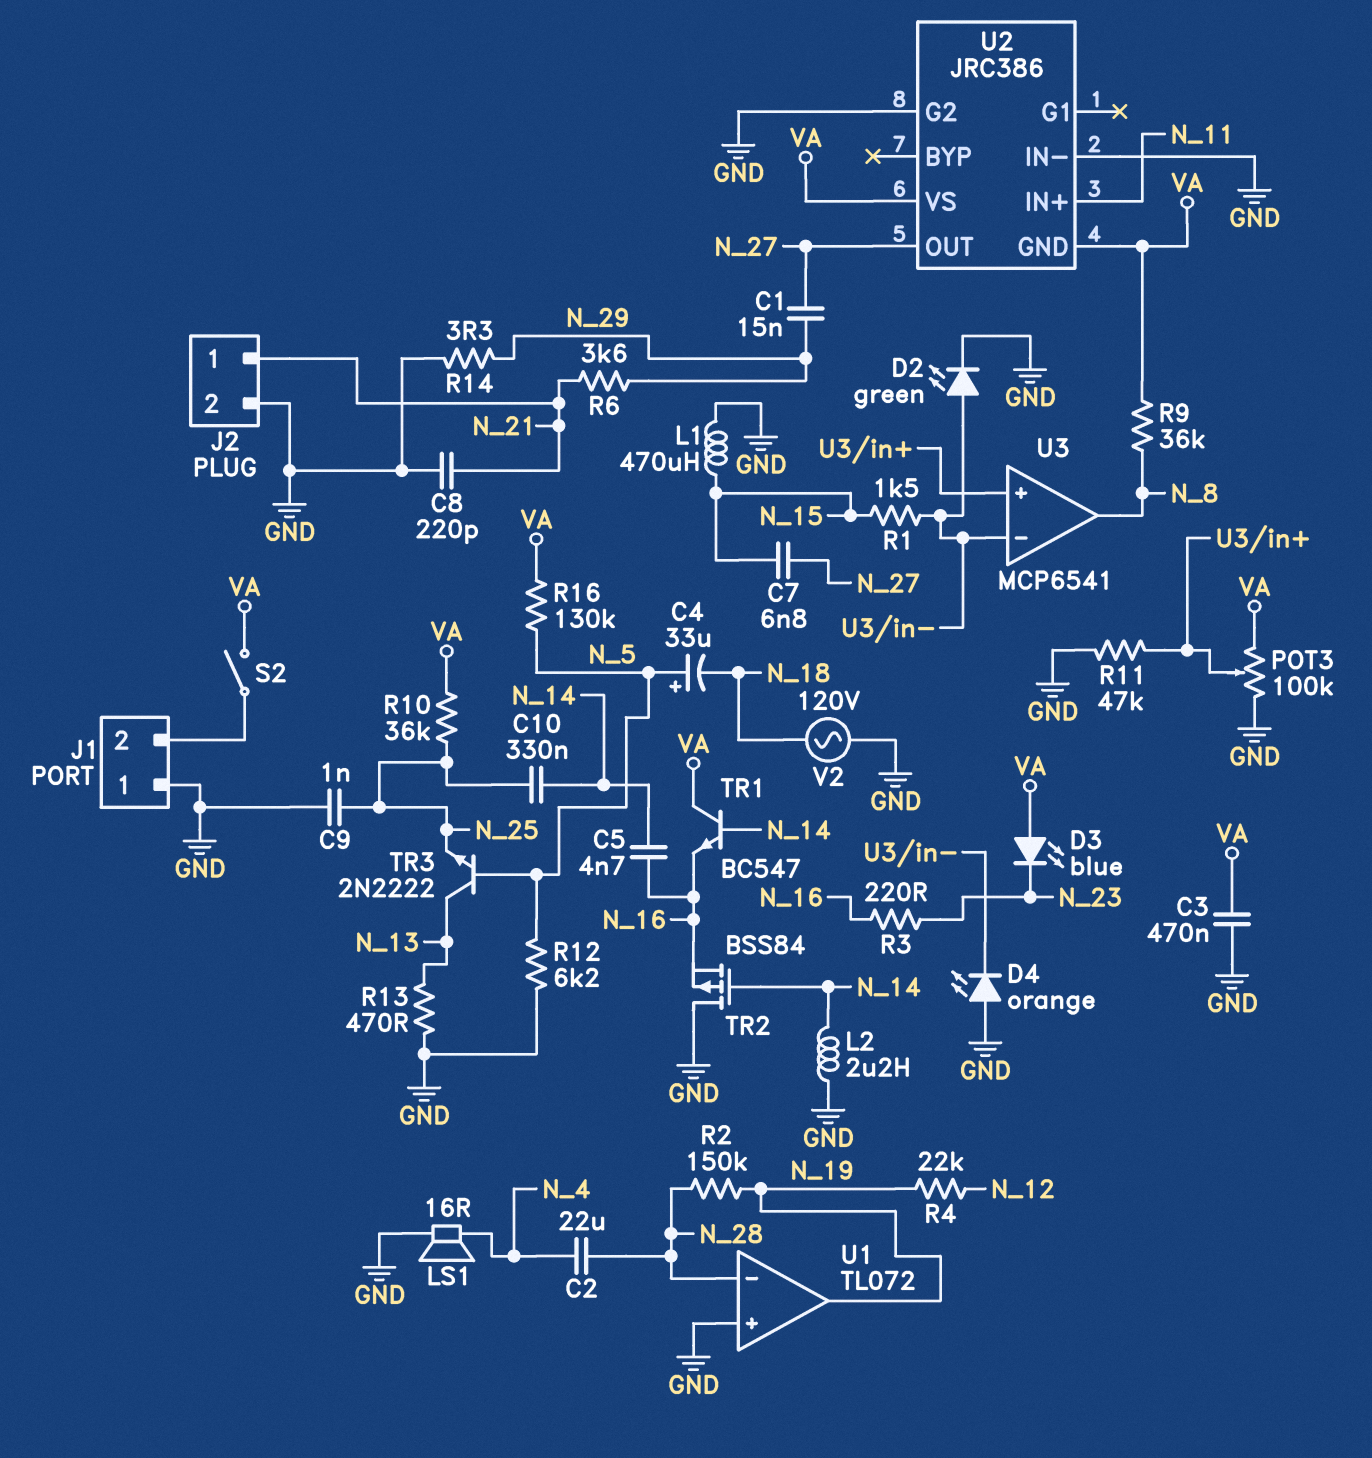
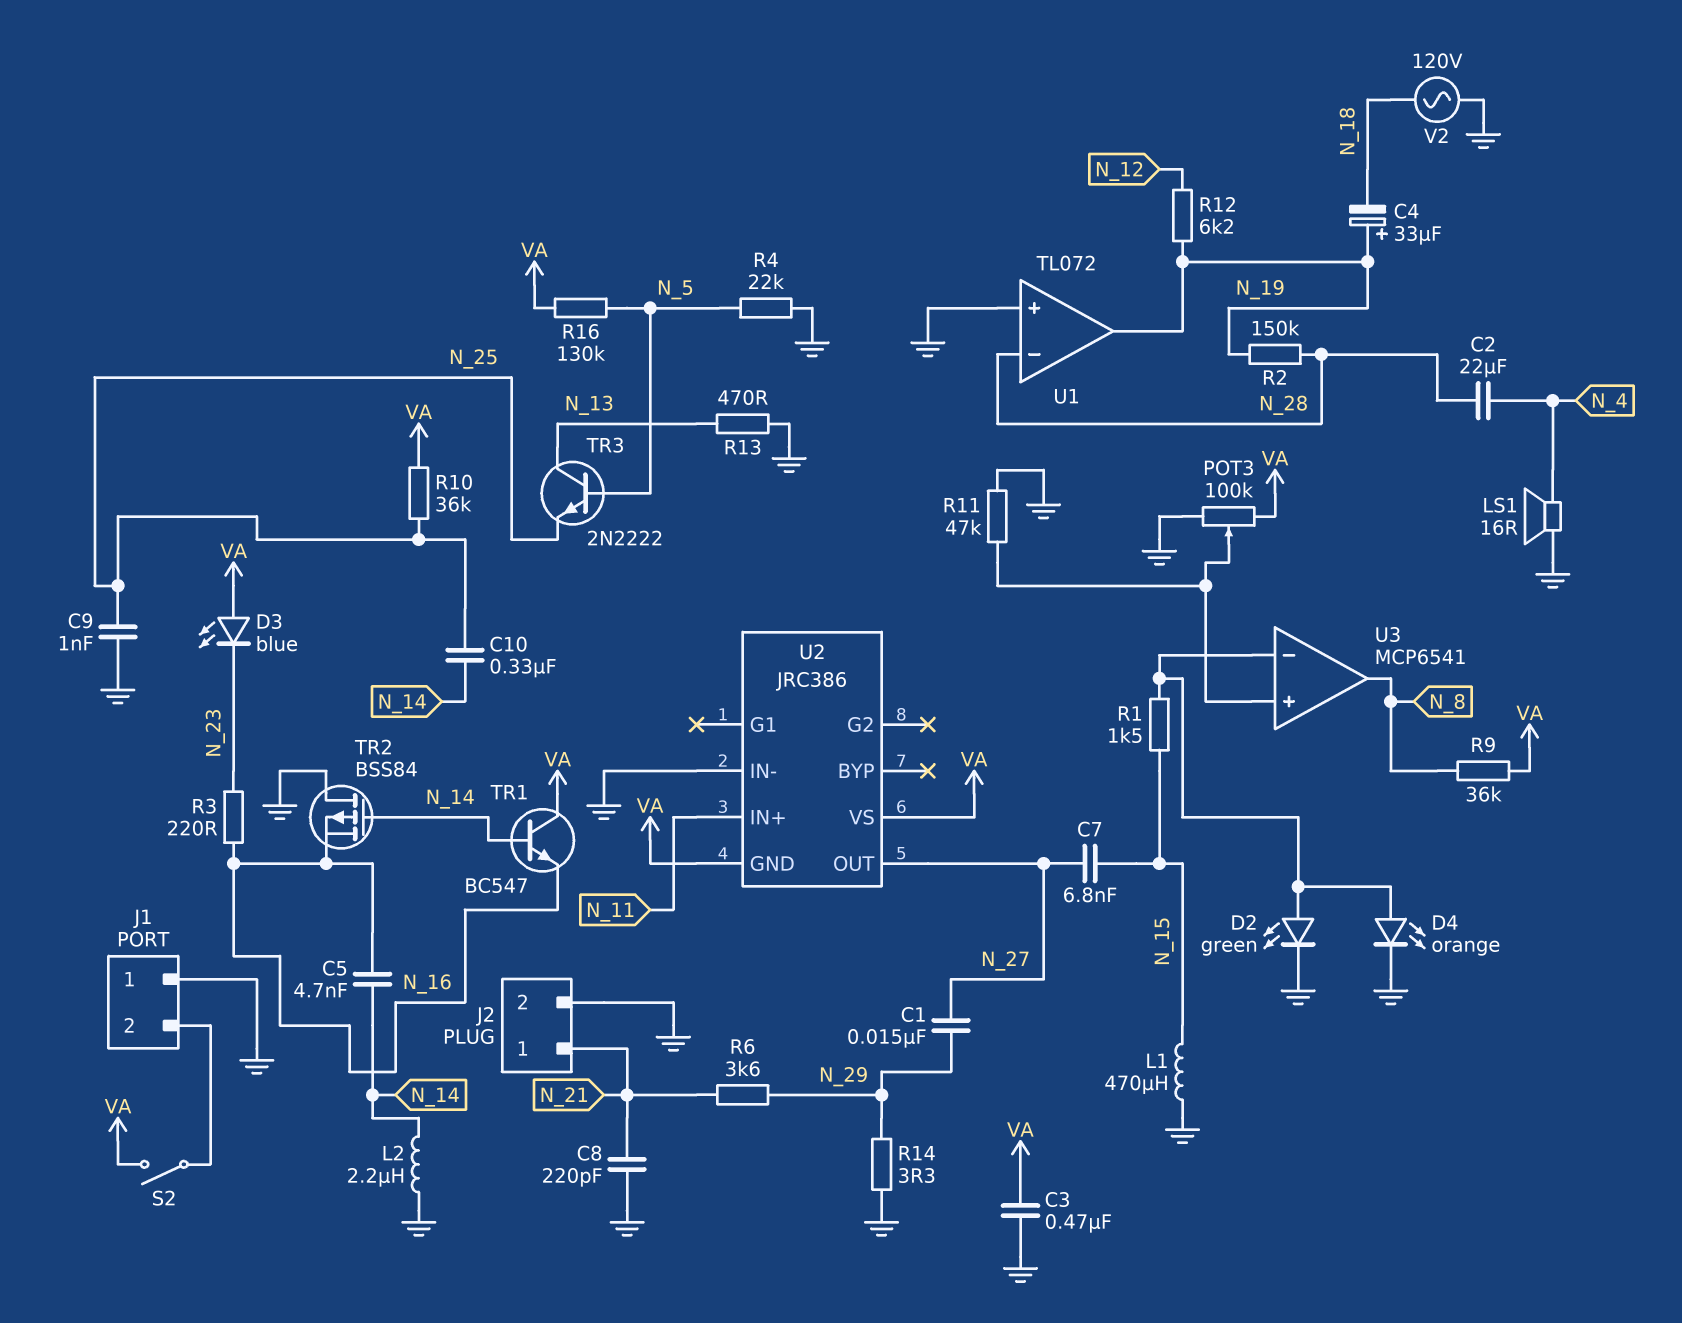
C4: 33uF (plus N_5, minus N_18) -> 33uF (plus N_19, minus N_18)
D4: LED orange (A GND, K U3/in-) -> LED orange (A U3/in-, K GND)
R4: 22k (N_12, N_19) -> 22k (GND, N_5)
R12: 6.2k (GND, N_5) -> 6.2k (N_12, N_19)
U2 pin G2: GND -> none

